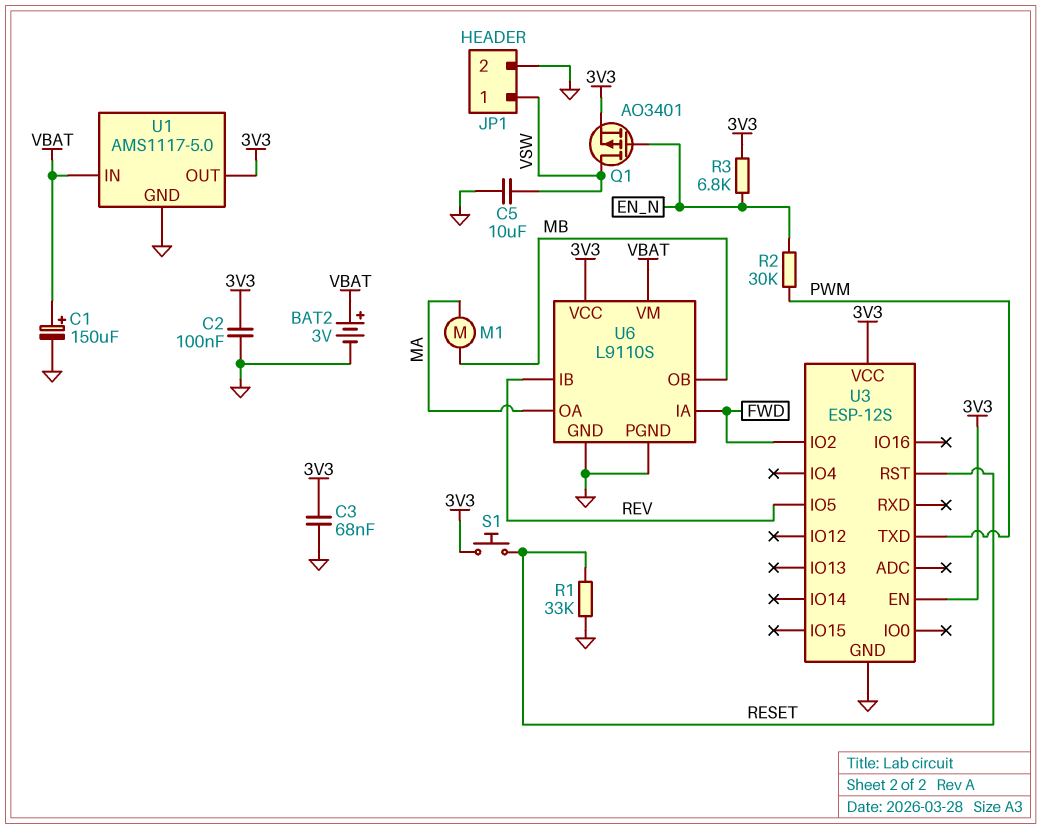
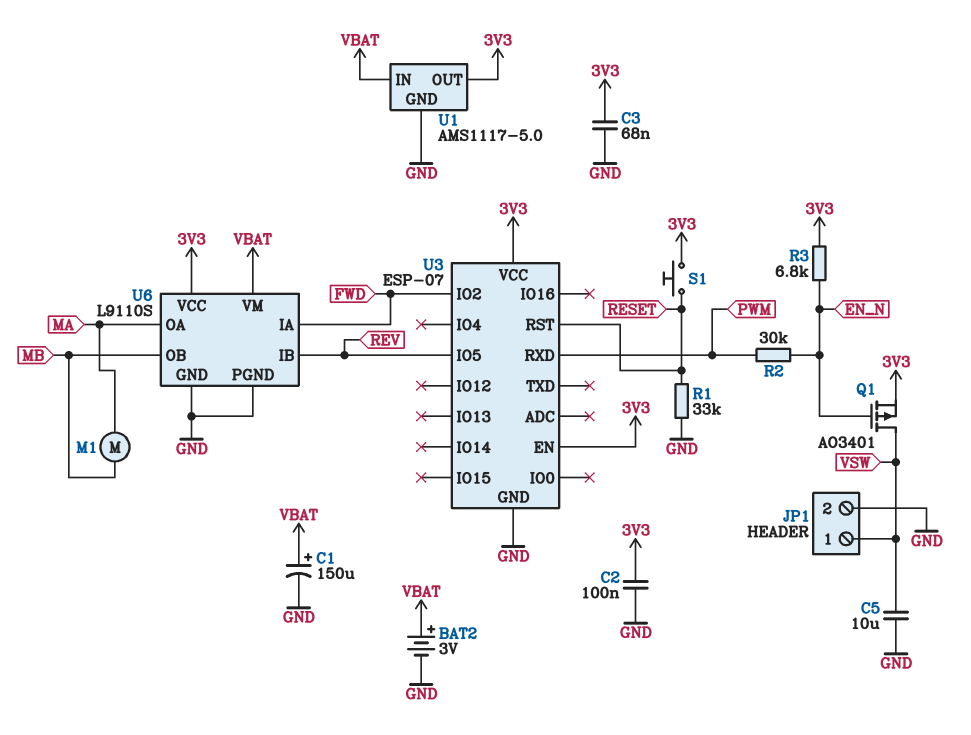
U3: ESP-12S -> ESP-07
U3 pin RXD: none -> PWM
U3 pin TXD: PWM -> none

